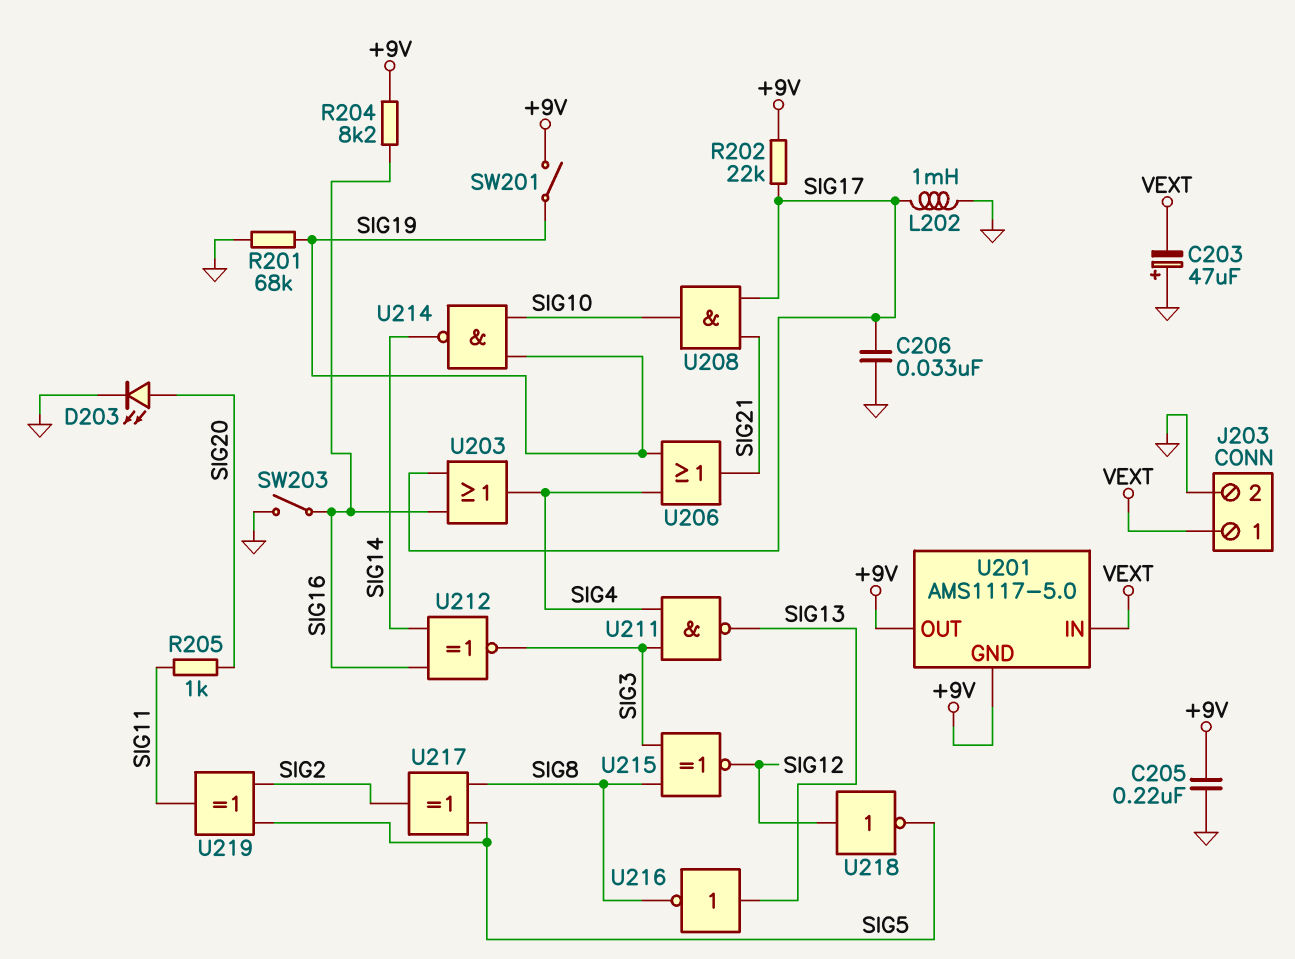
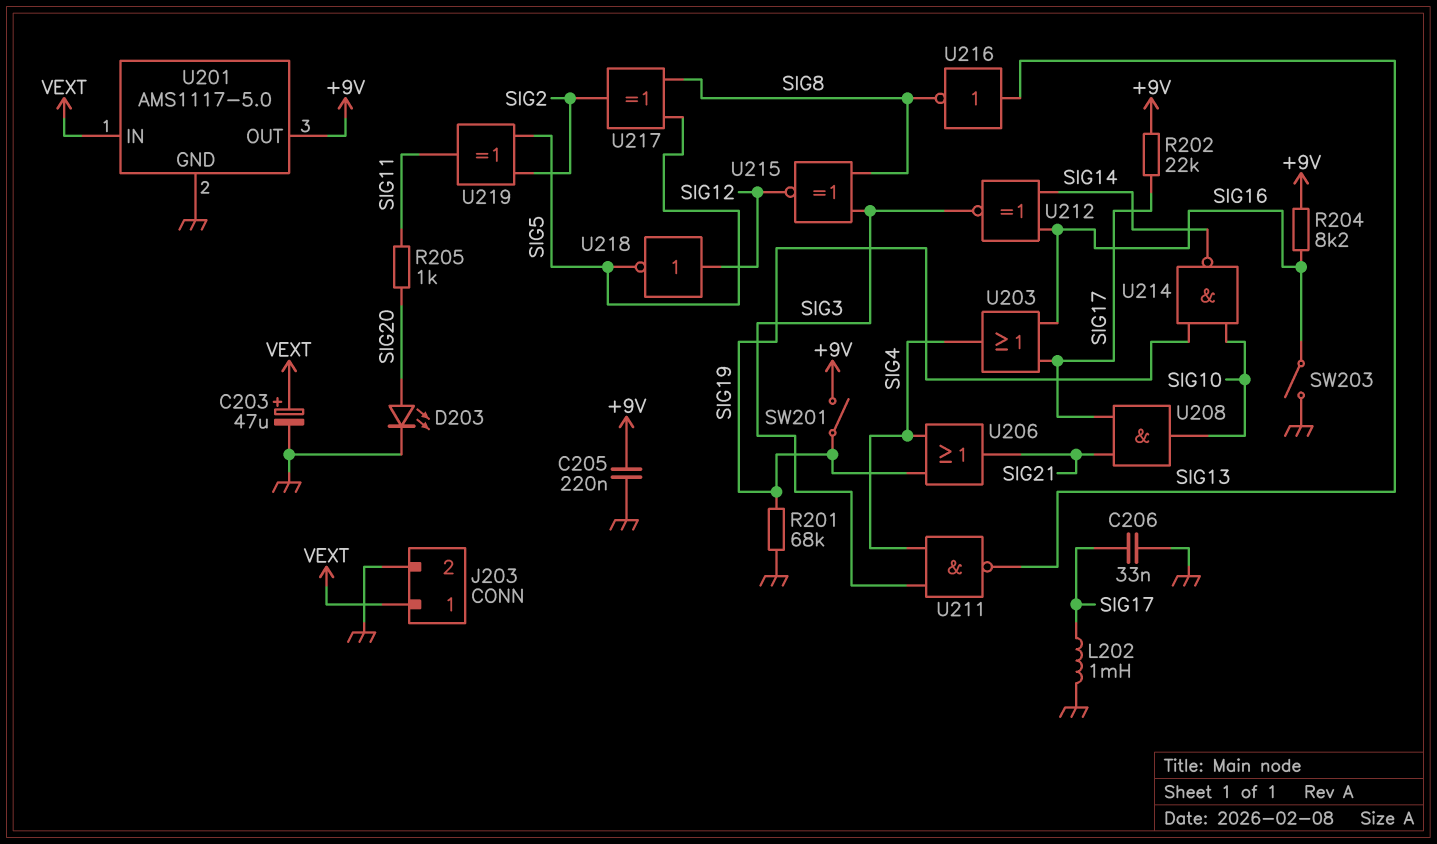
C203: 47uF (plus GND, minus VEXT) -> 47uF (plus VEXT, minus GND)
U201 pin GND: +9V -> GND

